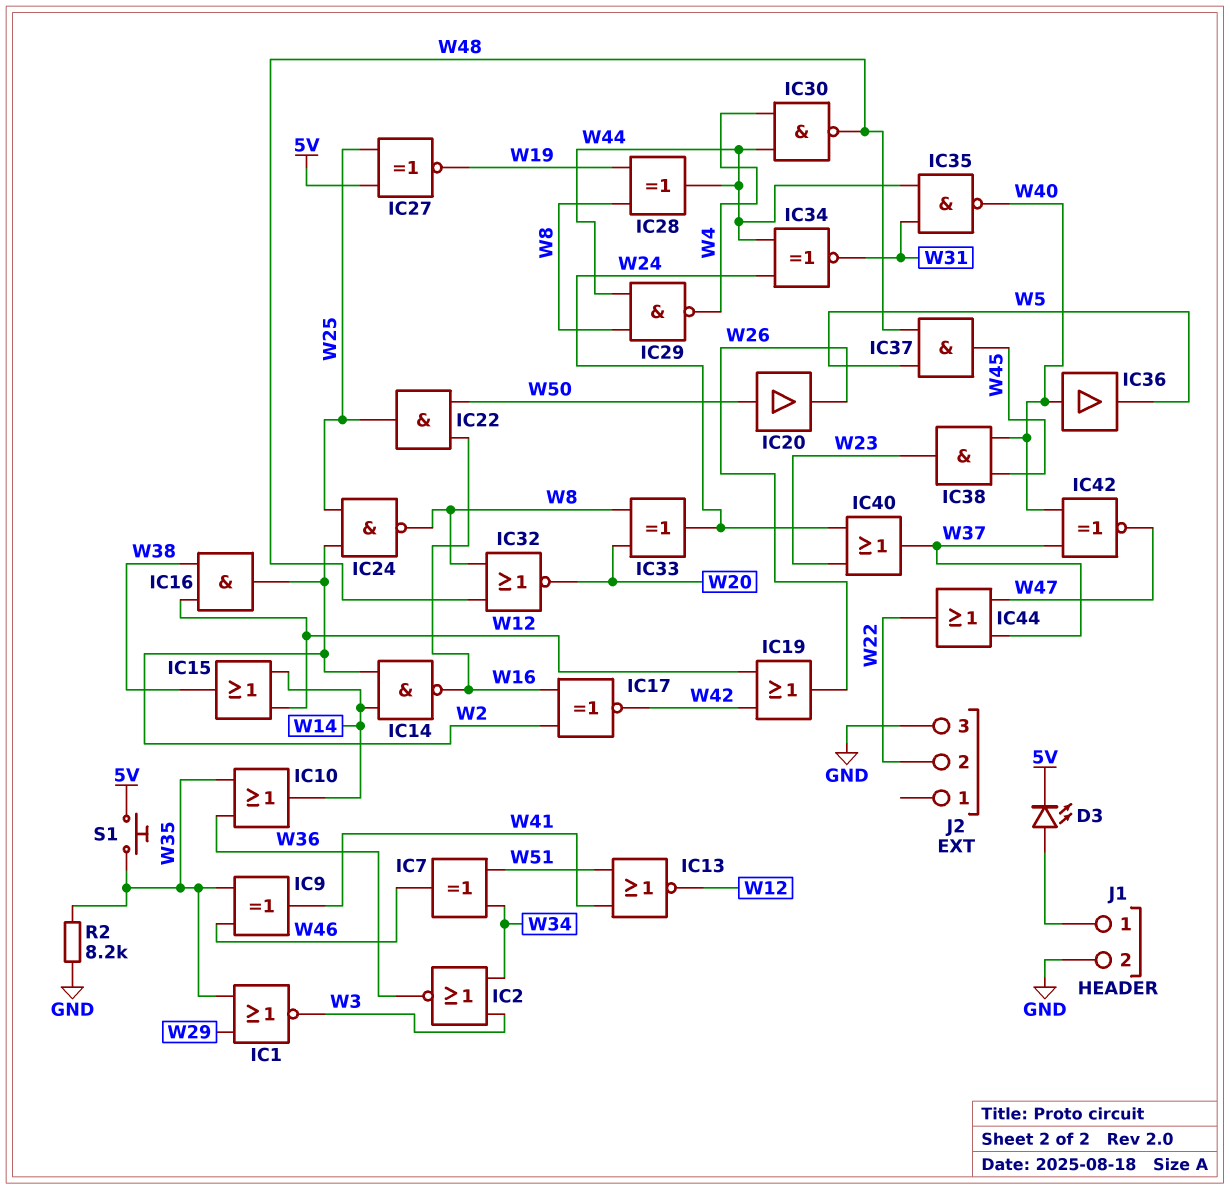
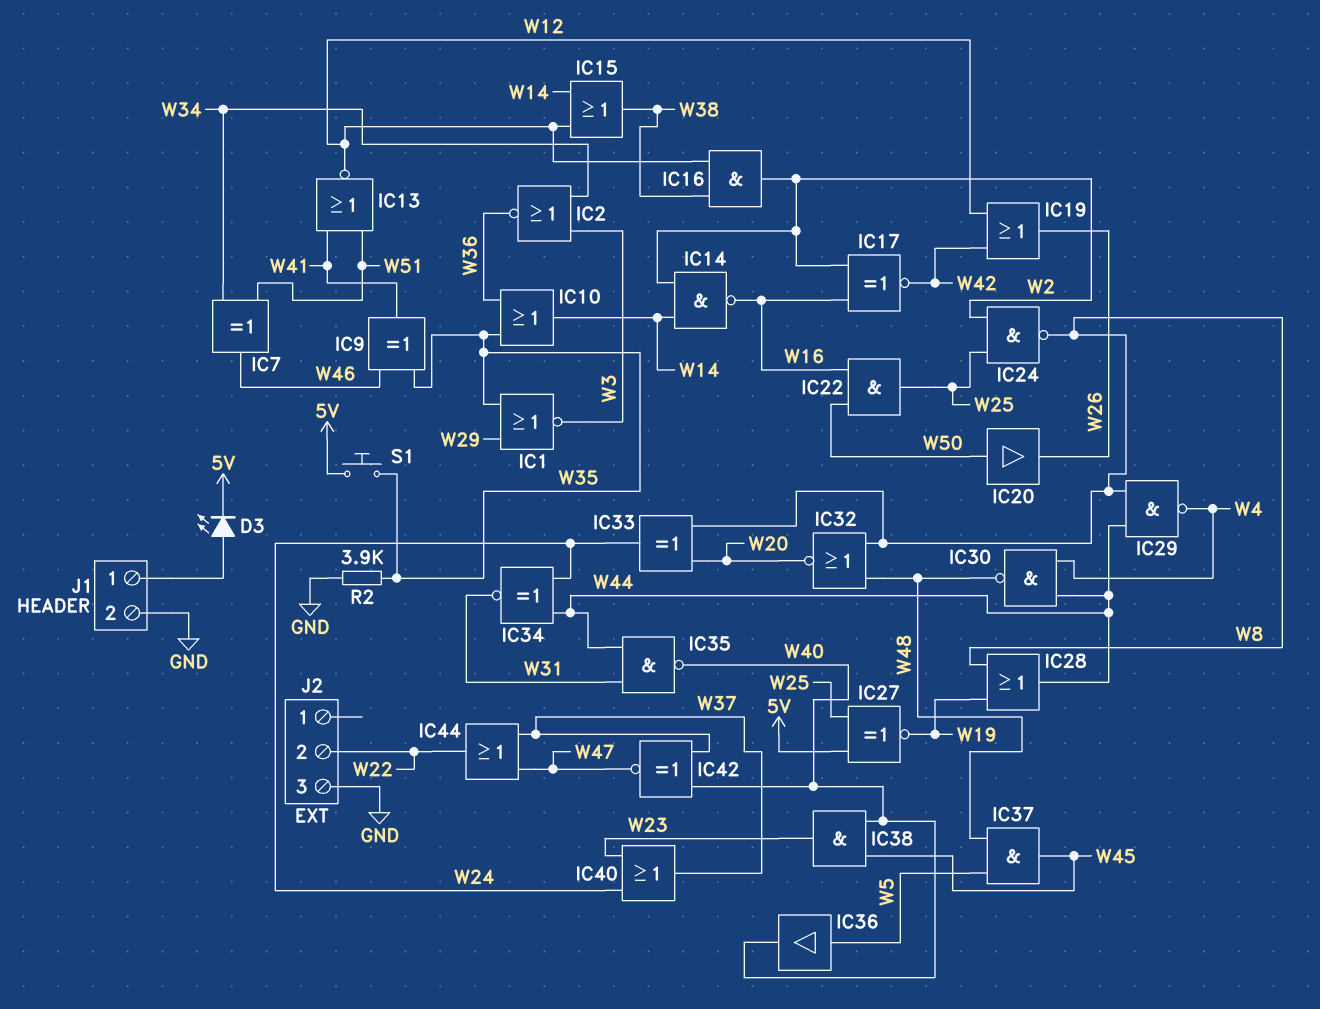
IC28: XOR (in W8, in W19, out W44) -> OR (in W8, in W19, out W44)
IC36: buffer (in W40, out W5) -> buffer (in W5, out W40)
R2: 8.2k (GND, W35) -> 3.9k (GND, W35)

